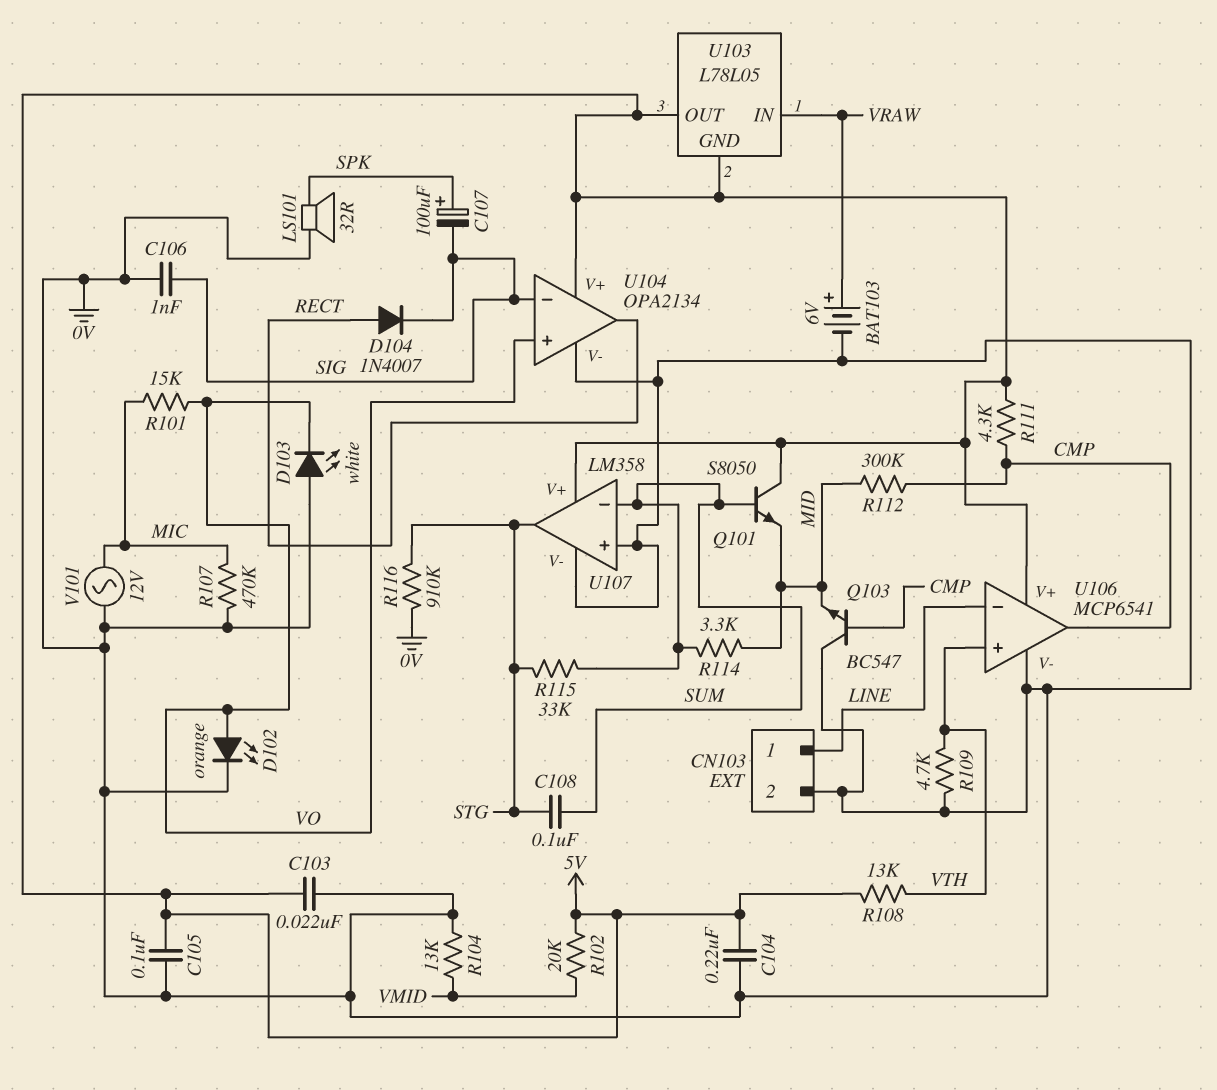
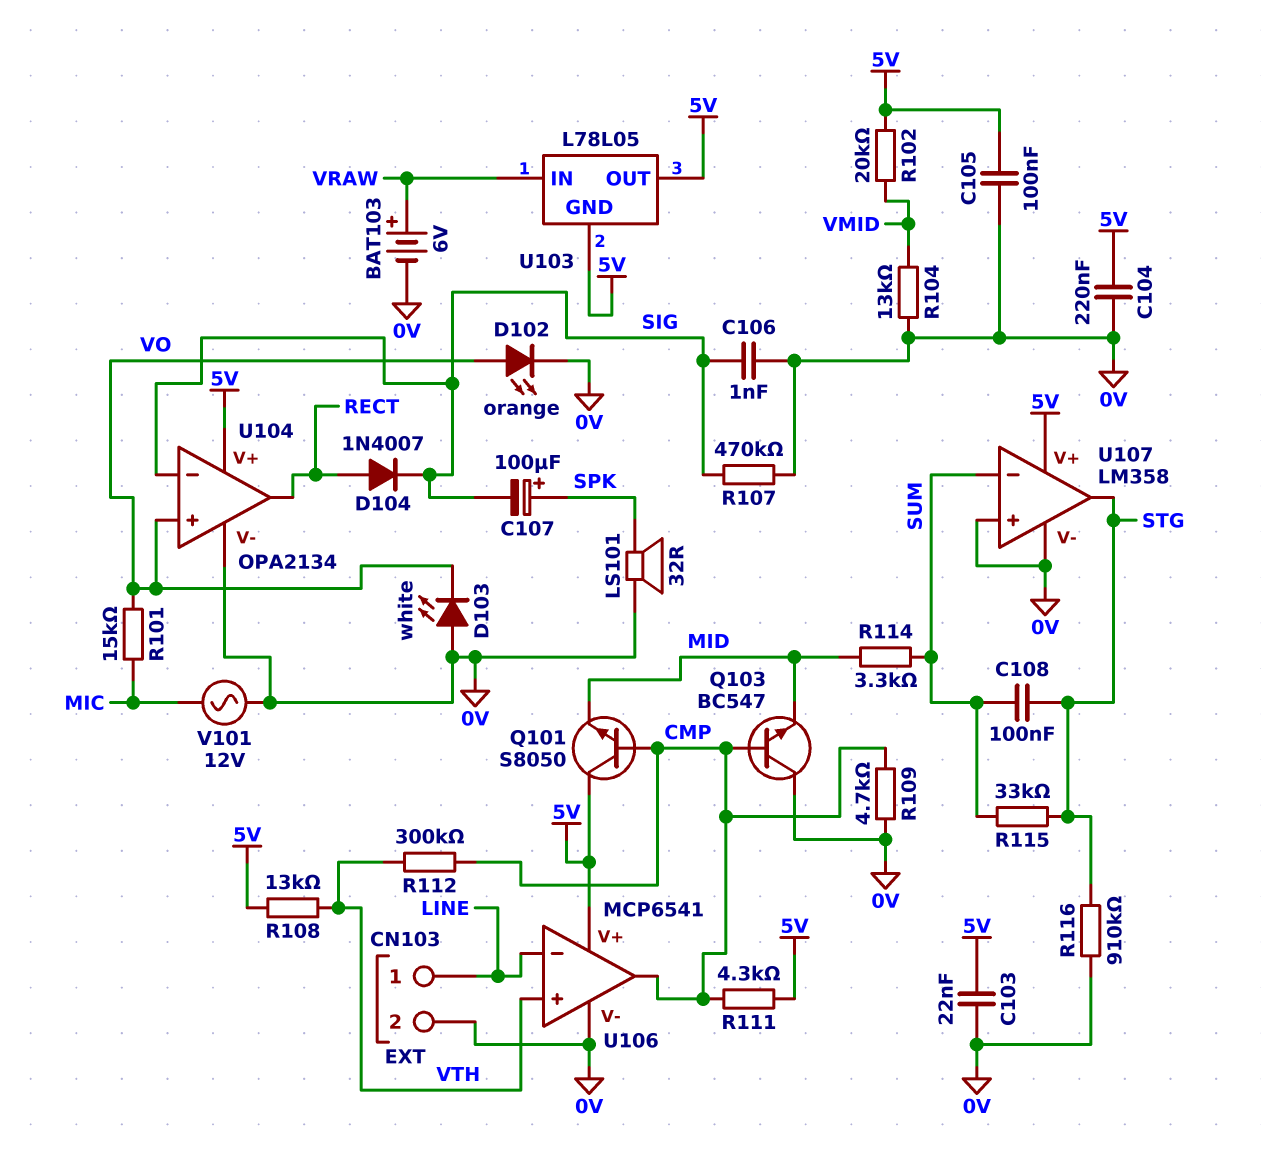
Q101: NPN S8050 (B SUM, C 5V, E MID) -> NPN S8050 (B CMP, C 5V, E MID)
R107: 470k (0V, MIC) -> 470k (0V, SIG)
R109: 4.7k (0V, VTH) -> 4.7k (0V, CMP)
R112: 300k (CMP, MID) -> 300k (CMP, VTH)

